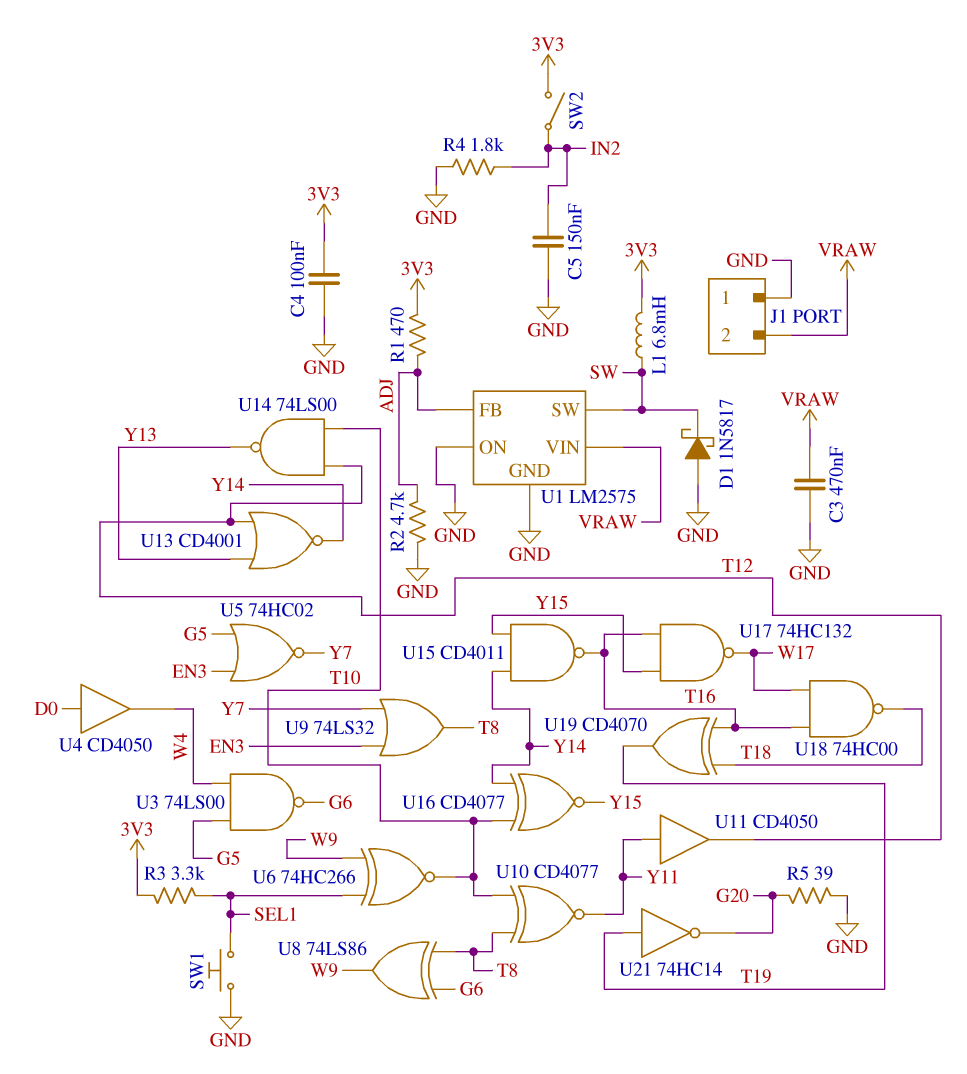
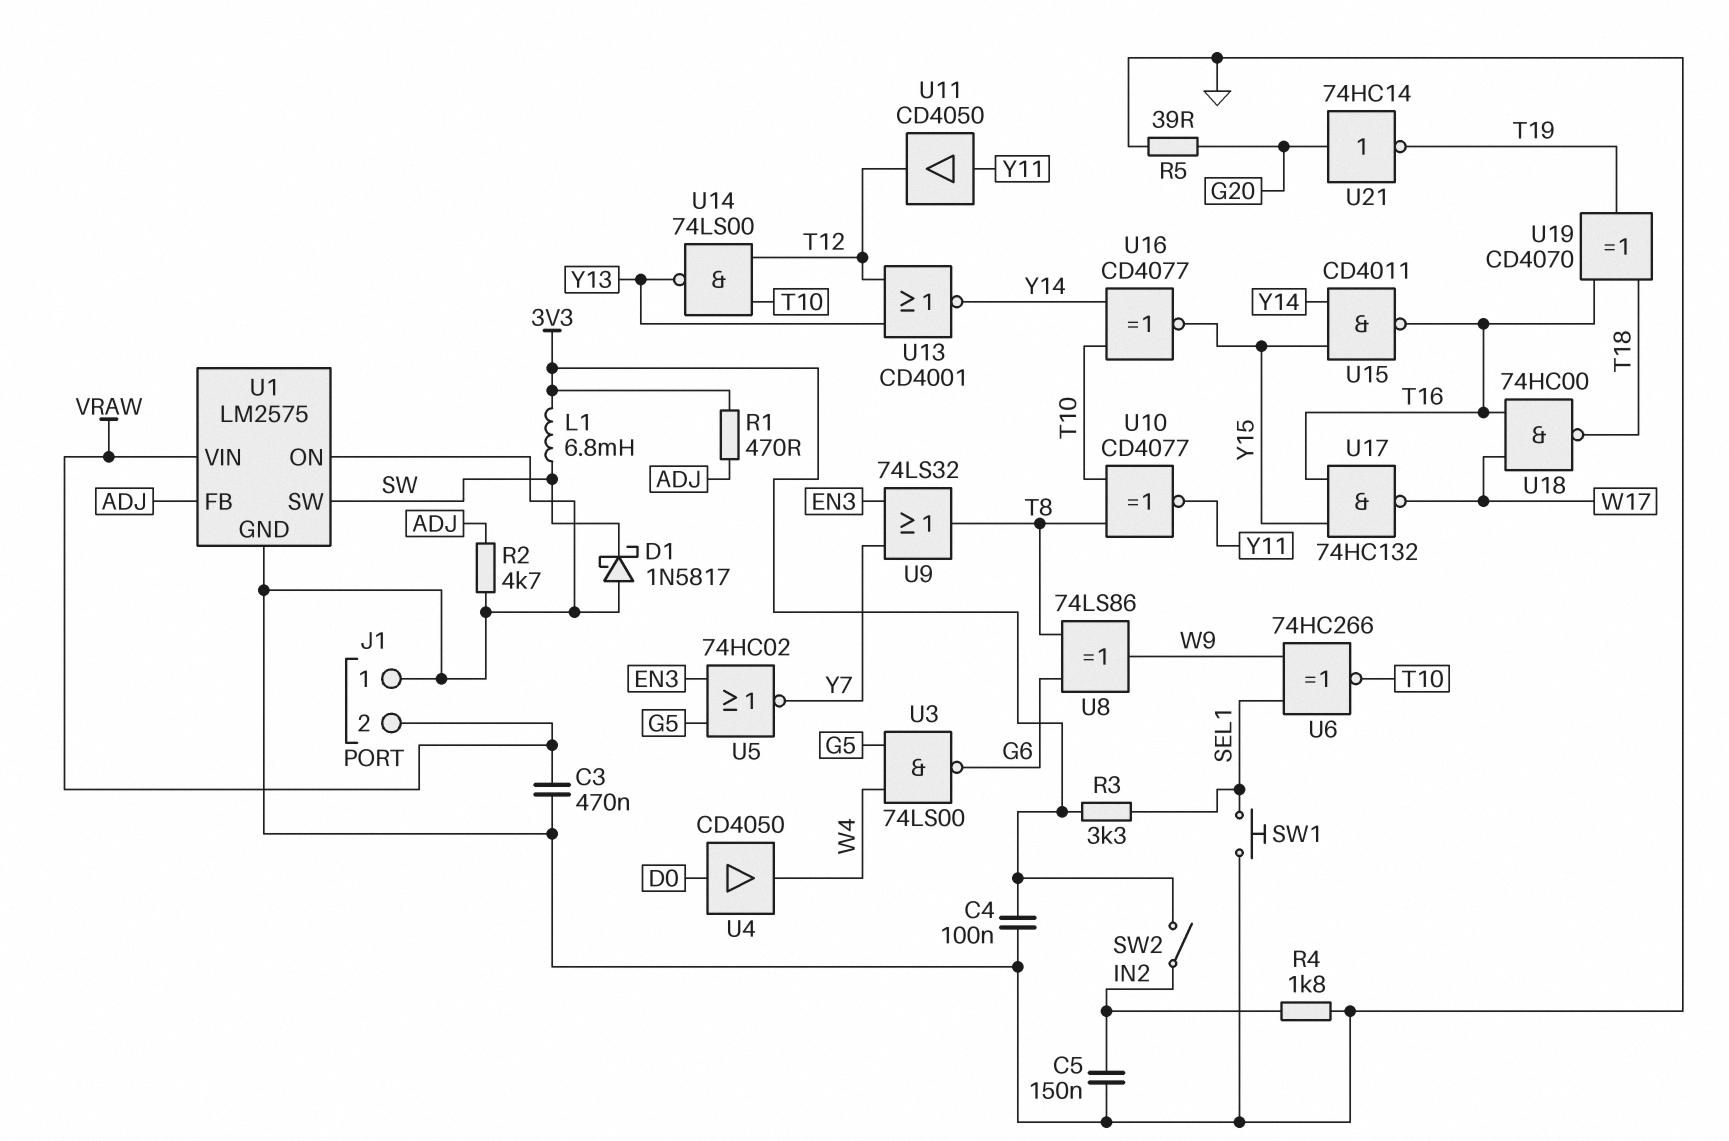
U21: NOT 74HC14 (in T19, out G20) -> NOT 74HC14 (in G20, out T19)

